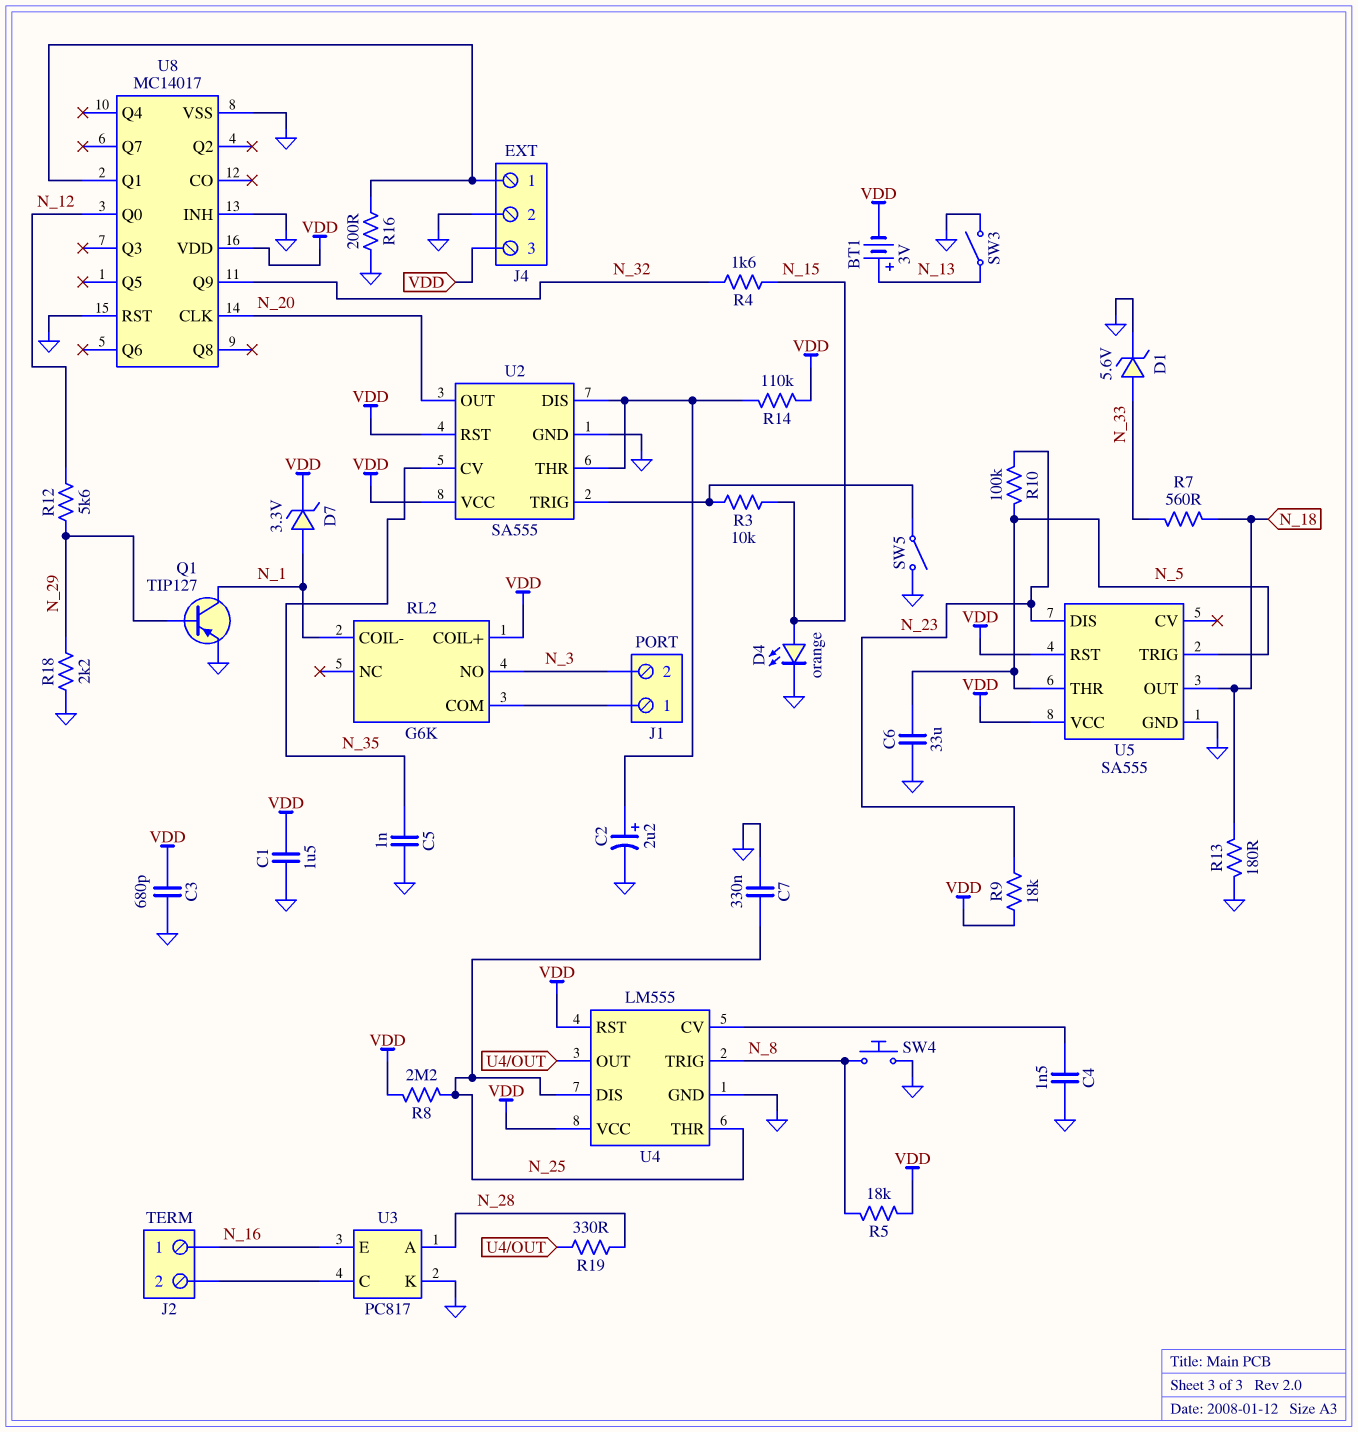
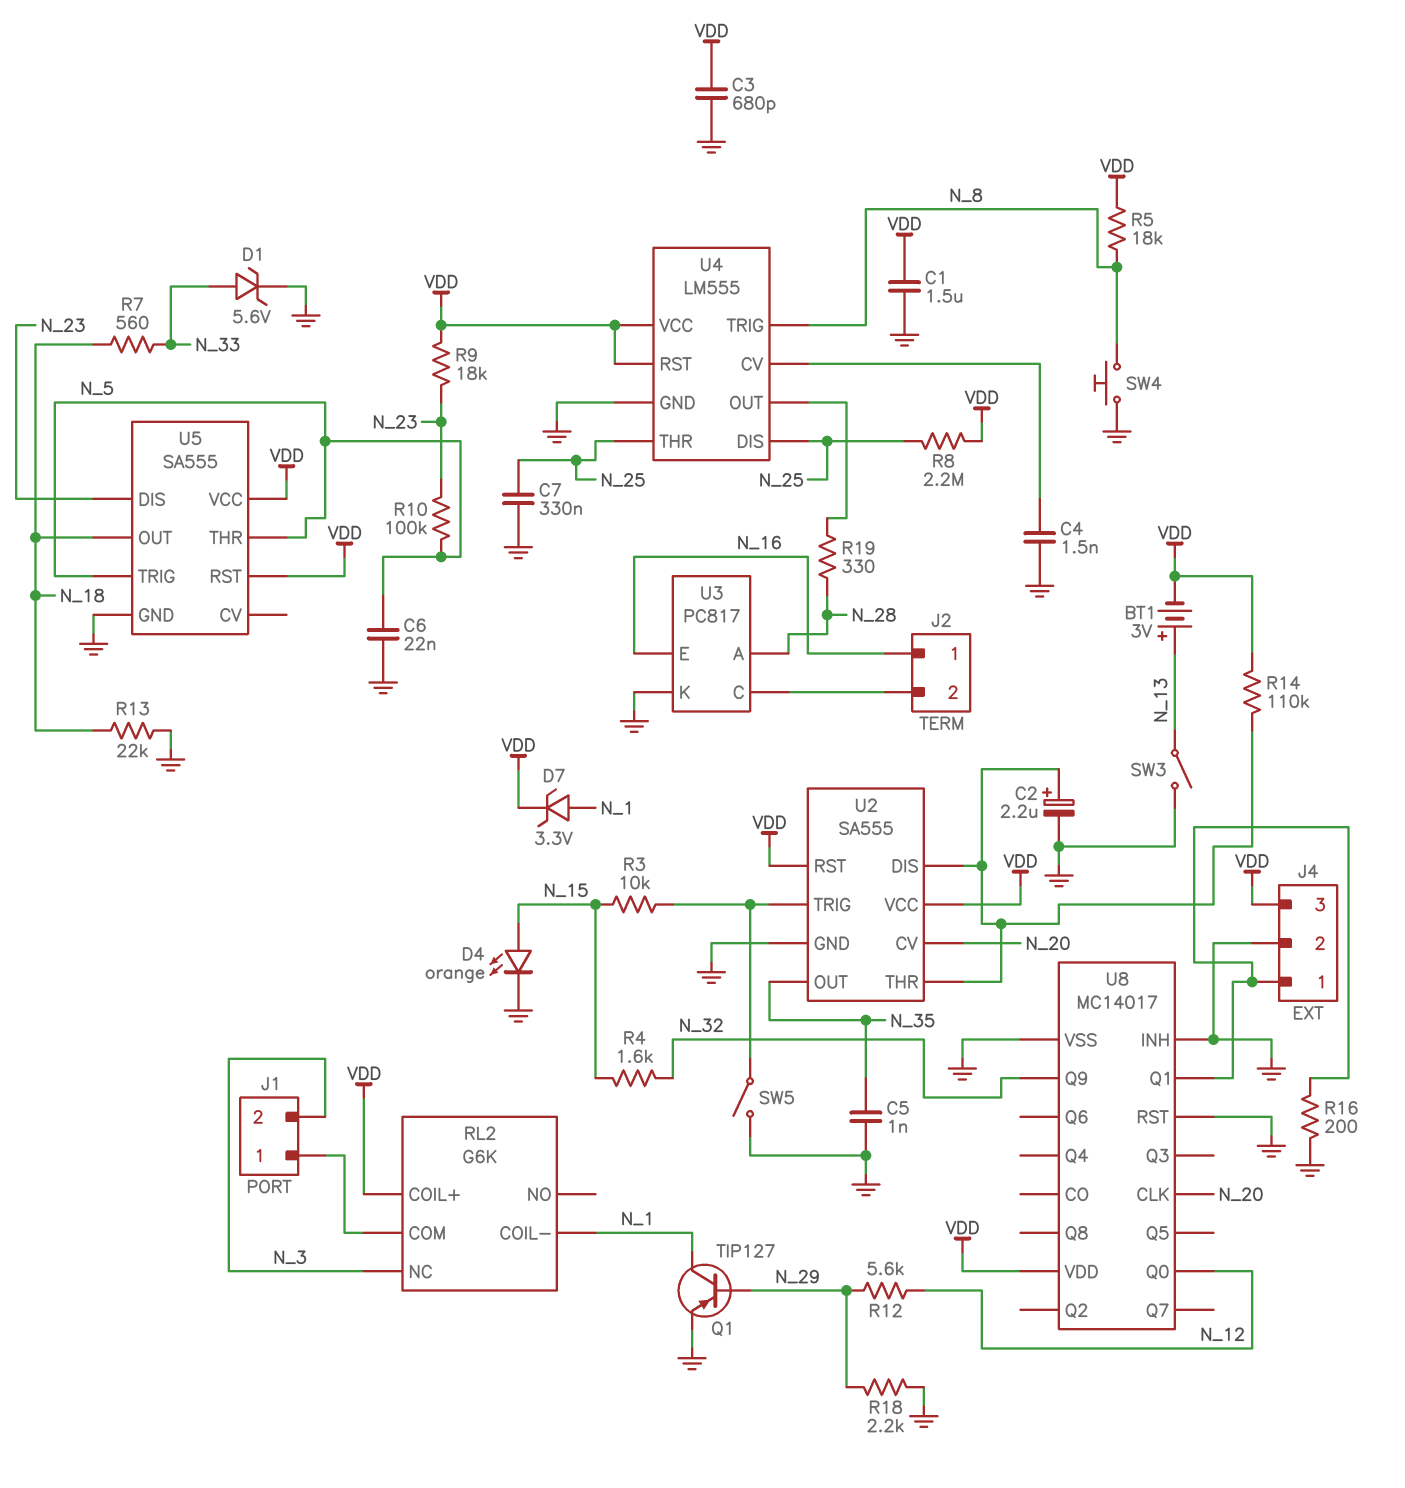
C6: 33uF (GND, N_5) -> 22nF (GND, N_5)
R13: 180 (GND, N_18) -> 22k (GND, N_18)
RL2 pin NC: none -> N_3
RL2 pin NO: N_3 -> none
U2 pin CV: N_35 -> N_20
U2 pin OUT: N_20 -> N_35

